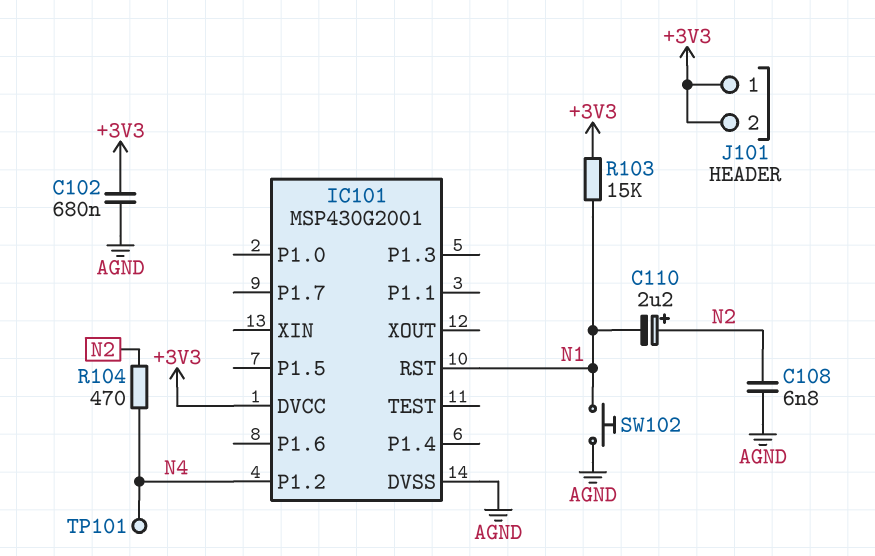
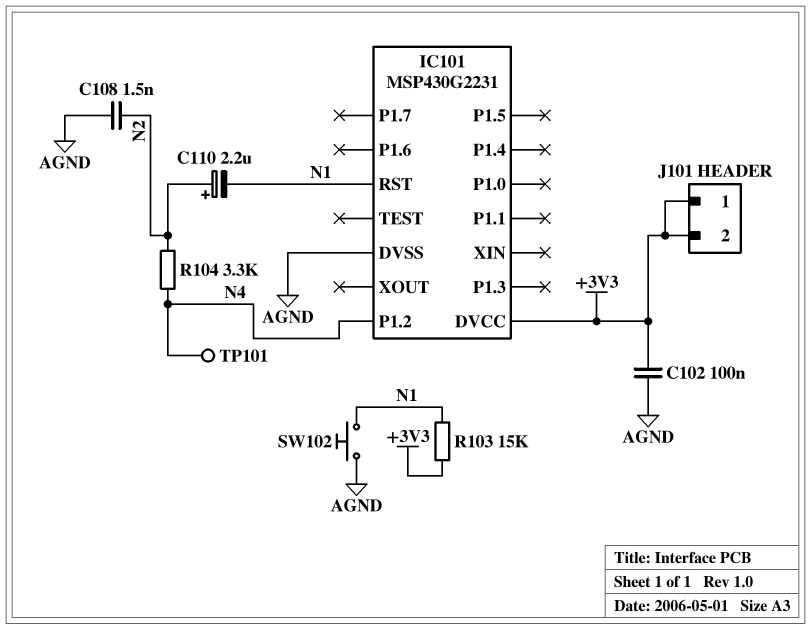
C102: 680nF (+3V3, AGND) -> 100nF (+3V3, AGND)
C108: 6.8nF (AGND, N2) -> 1.5nF (AGND, N2)
IC101: MSP430G2001 -> MSP430G2231
R104: 470 (N2, N4) -> 3.3k (N2, N4)

